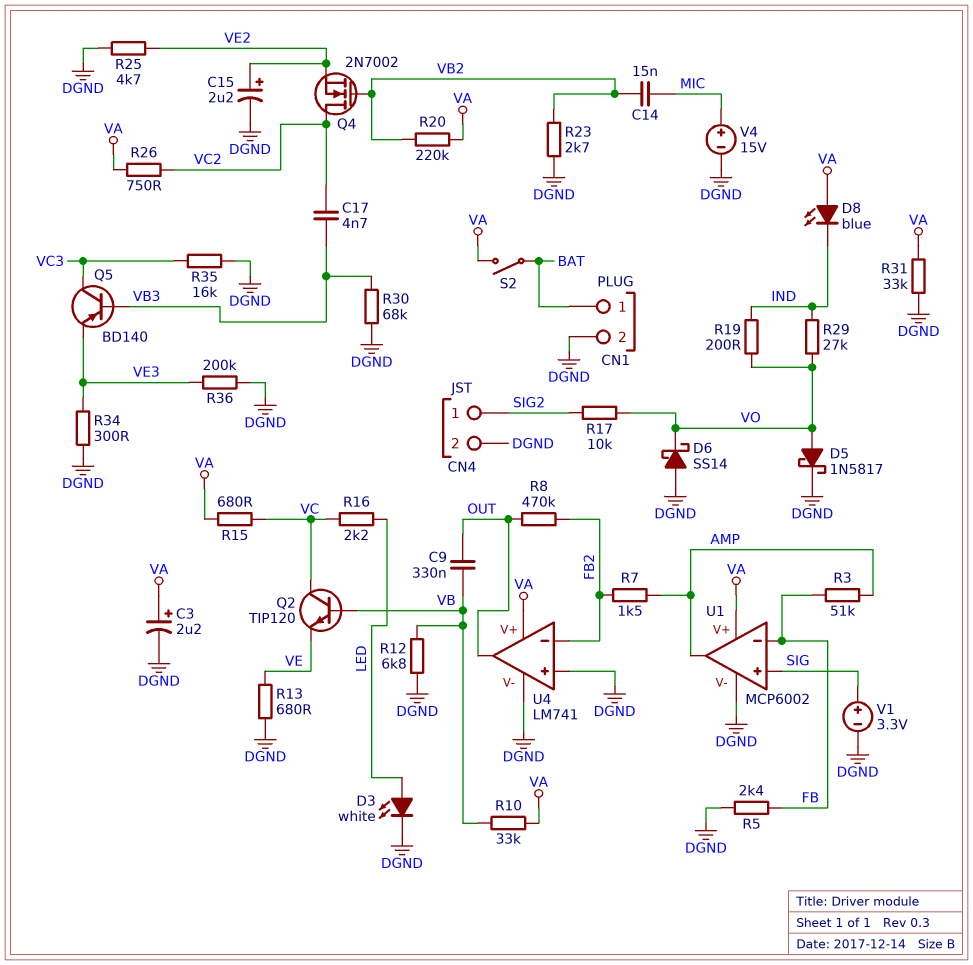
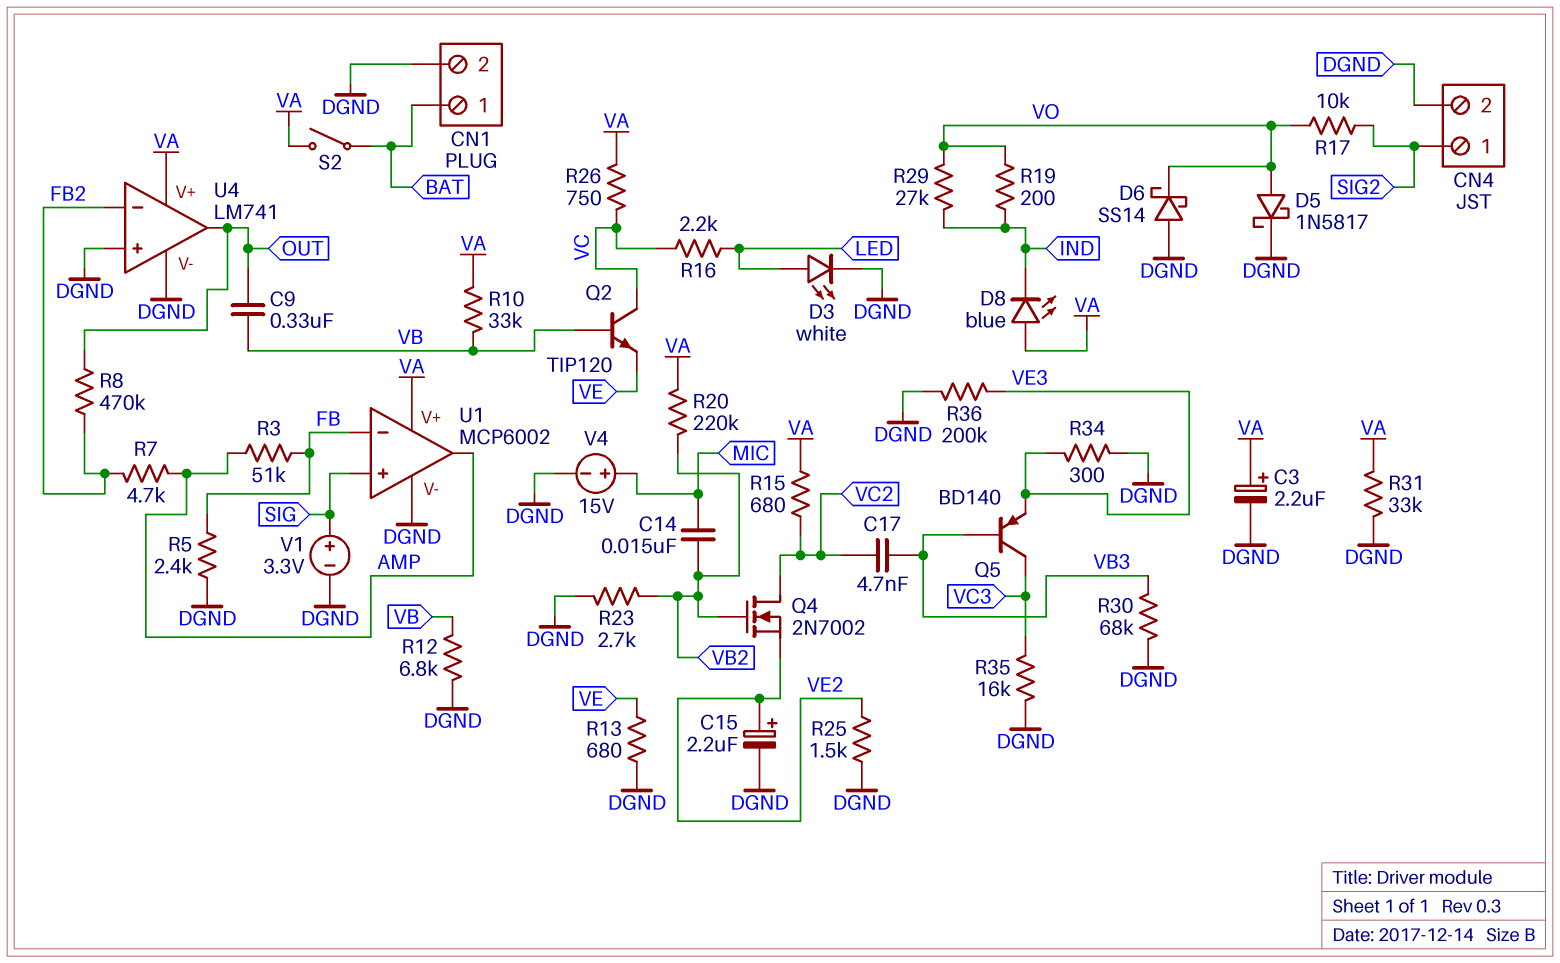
R7: 1.5k (AMP, FB2) -> 4.7k (AMP, FB2)
R15: 680 (VA, VC) -> 680 (VA, VC2)
R25: 4.7k (DGND, VE2) -> 1.5k (DGND, VE2)
R26: 750 (VA, VC2) -> 750 (VA, VC)

